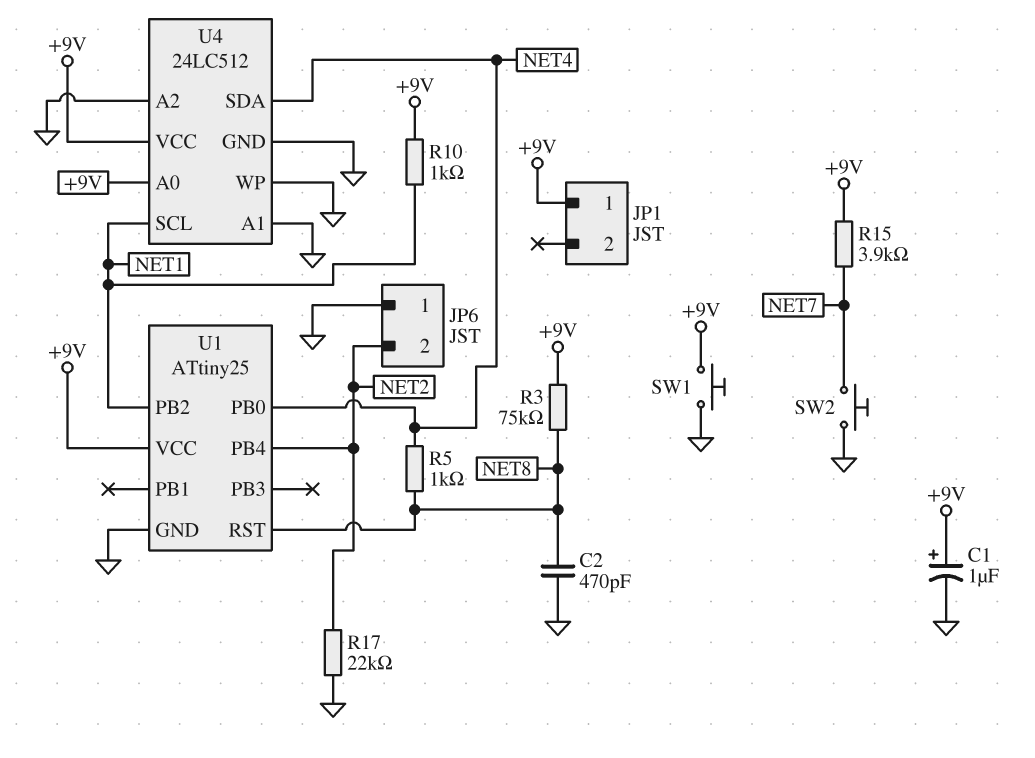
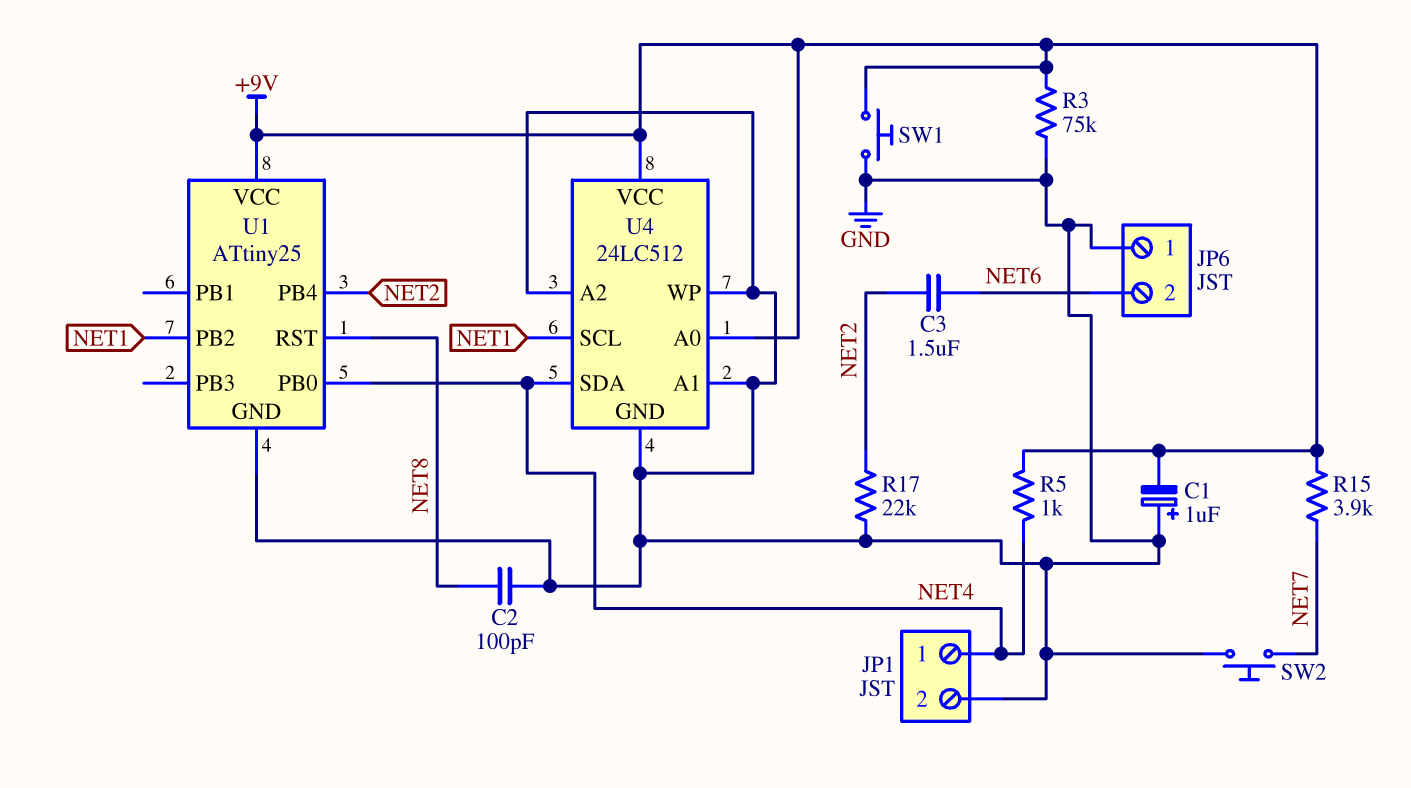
C1: 1uF (plus +9V, minus GND) -> 1uF (plus GND, minus +9V)
C2: 470pF (GND, NET8) -> 100pF (GND, NET8)
C3: none -> 1.5uF (NET2, NET6)
JP1 pin 1: +9V -> NET4
JP1 pin 2: none -> GND
JP6 pin 2: NET2 -> NET6
R3: 75k (+9V, NET8) -> 75k (+9V, GND)
R5: 1k (NET4, NET8) -> 1k (+9V, NET4)
R10: 1k (+9V, NET1) -> none

